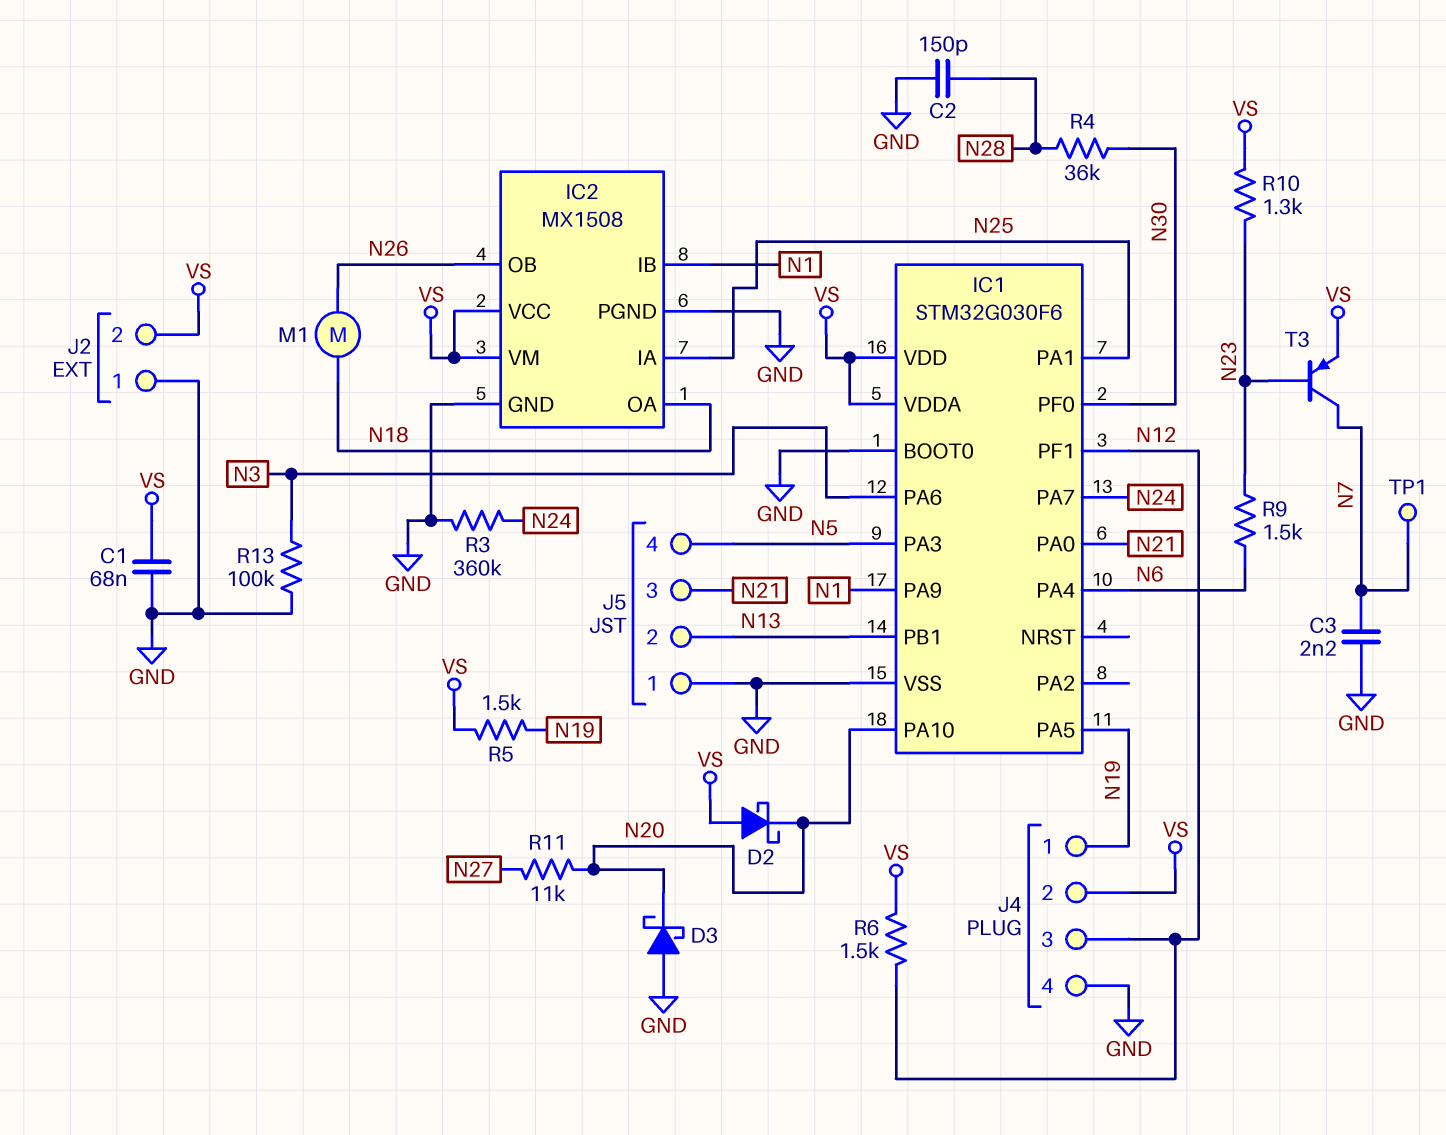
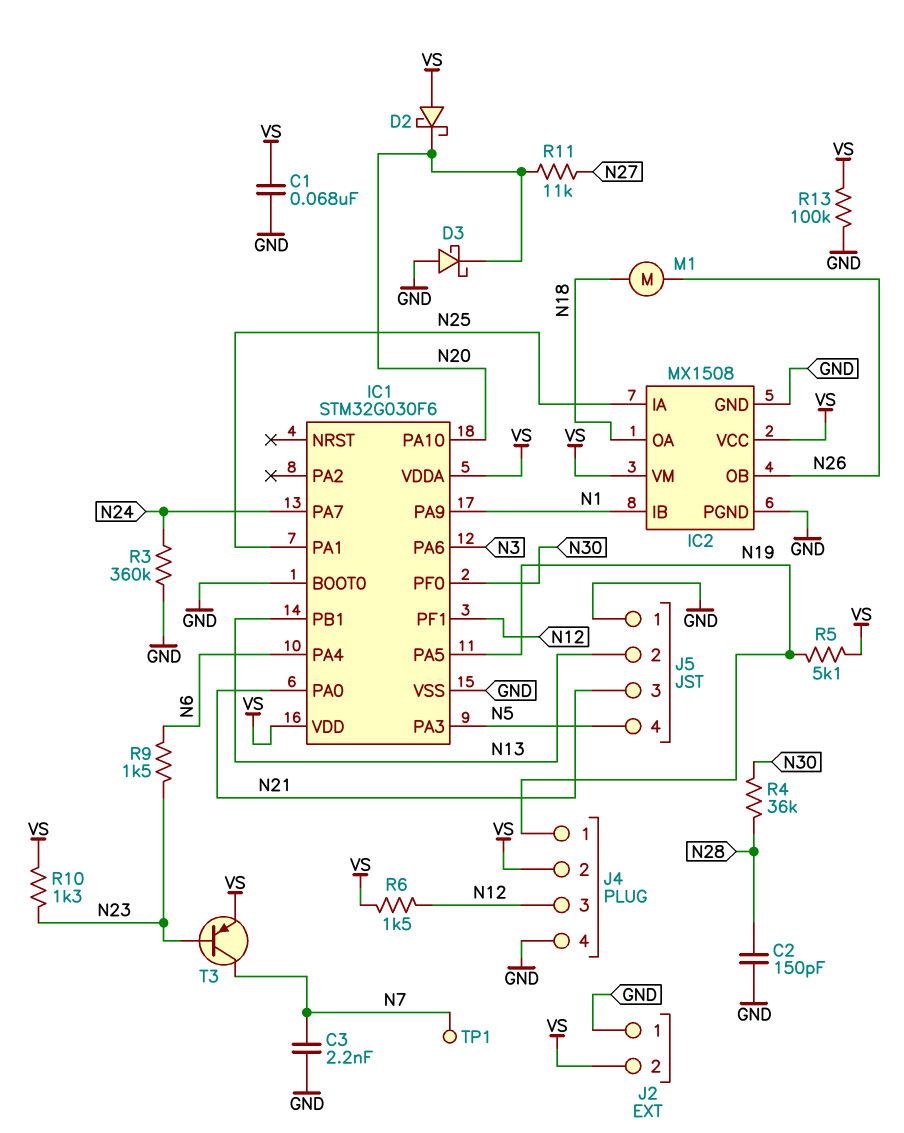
R5: 1.5k (N19, VS) -> 5.1k (N19, VS)
R13: 100k (GND, N3) -> 100k (GND, VS)

